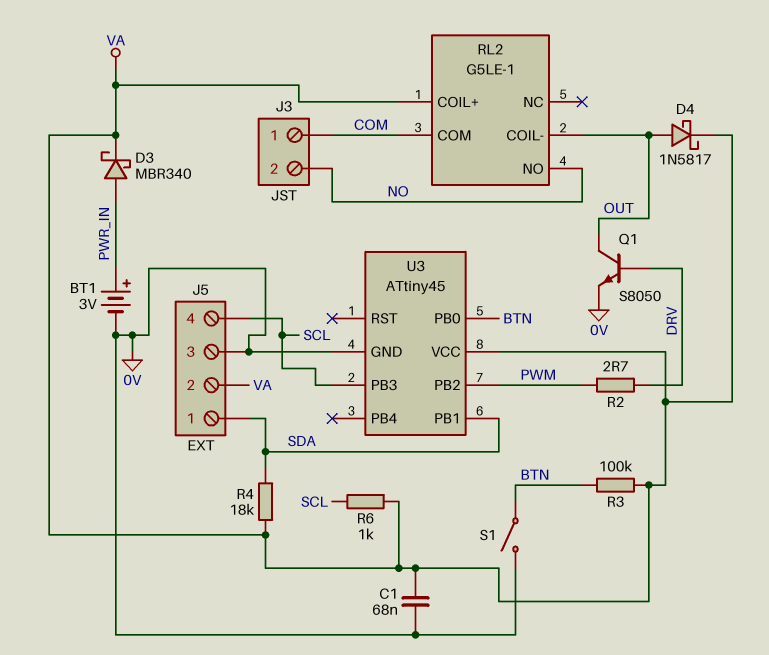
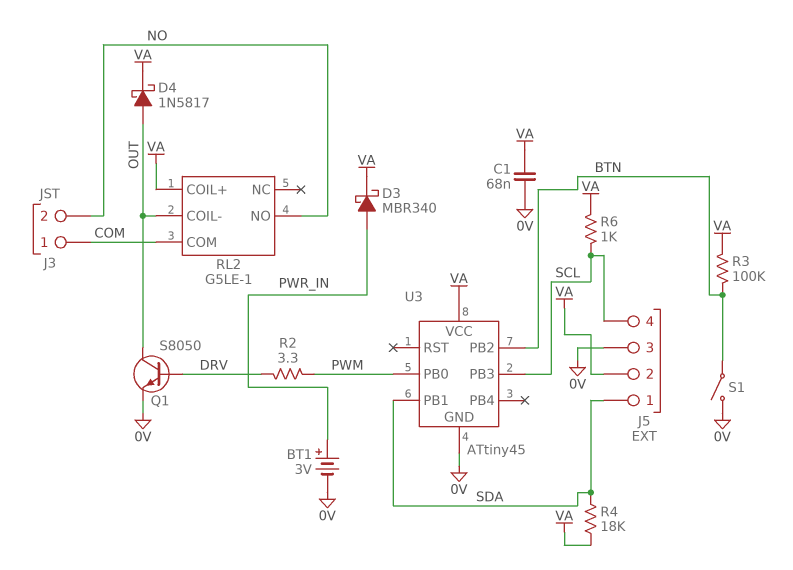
R2: 2.7 (DRV, PWM) -> 3.3 (DRV, PWM)
U3 pin PB0: BTN -> PWM
U3 pin PB2: PWM -> BTN

